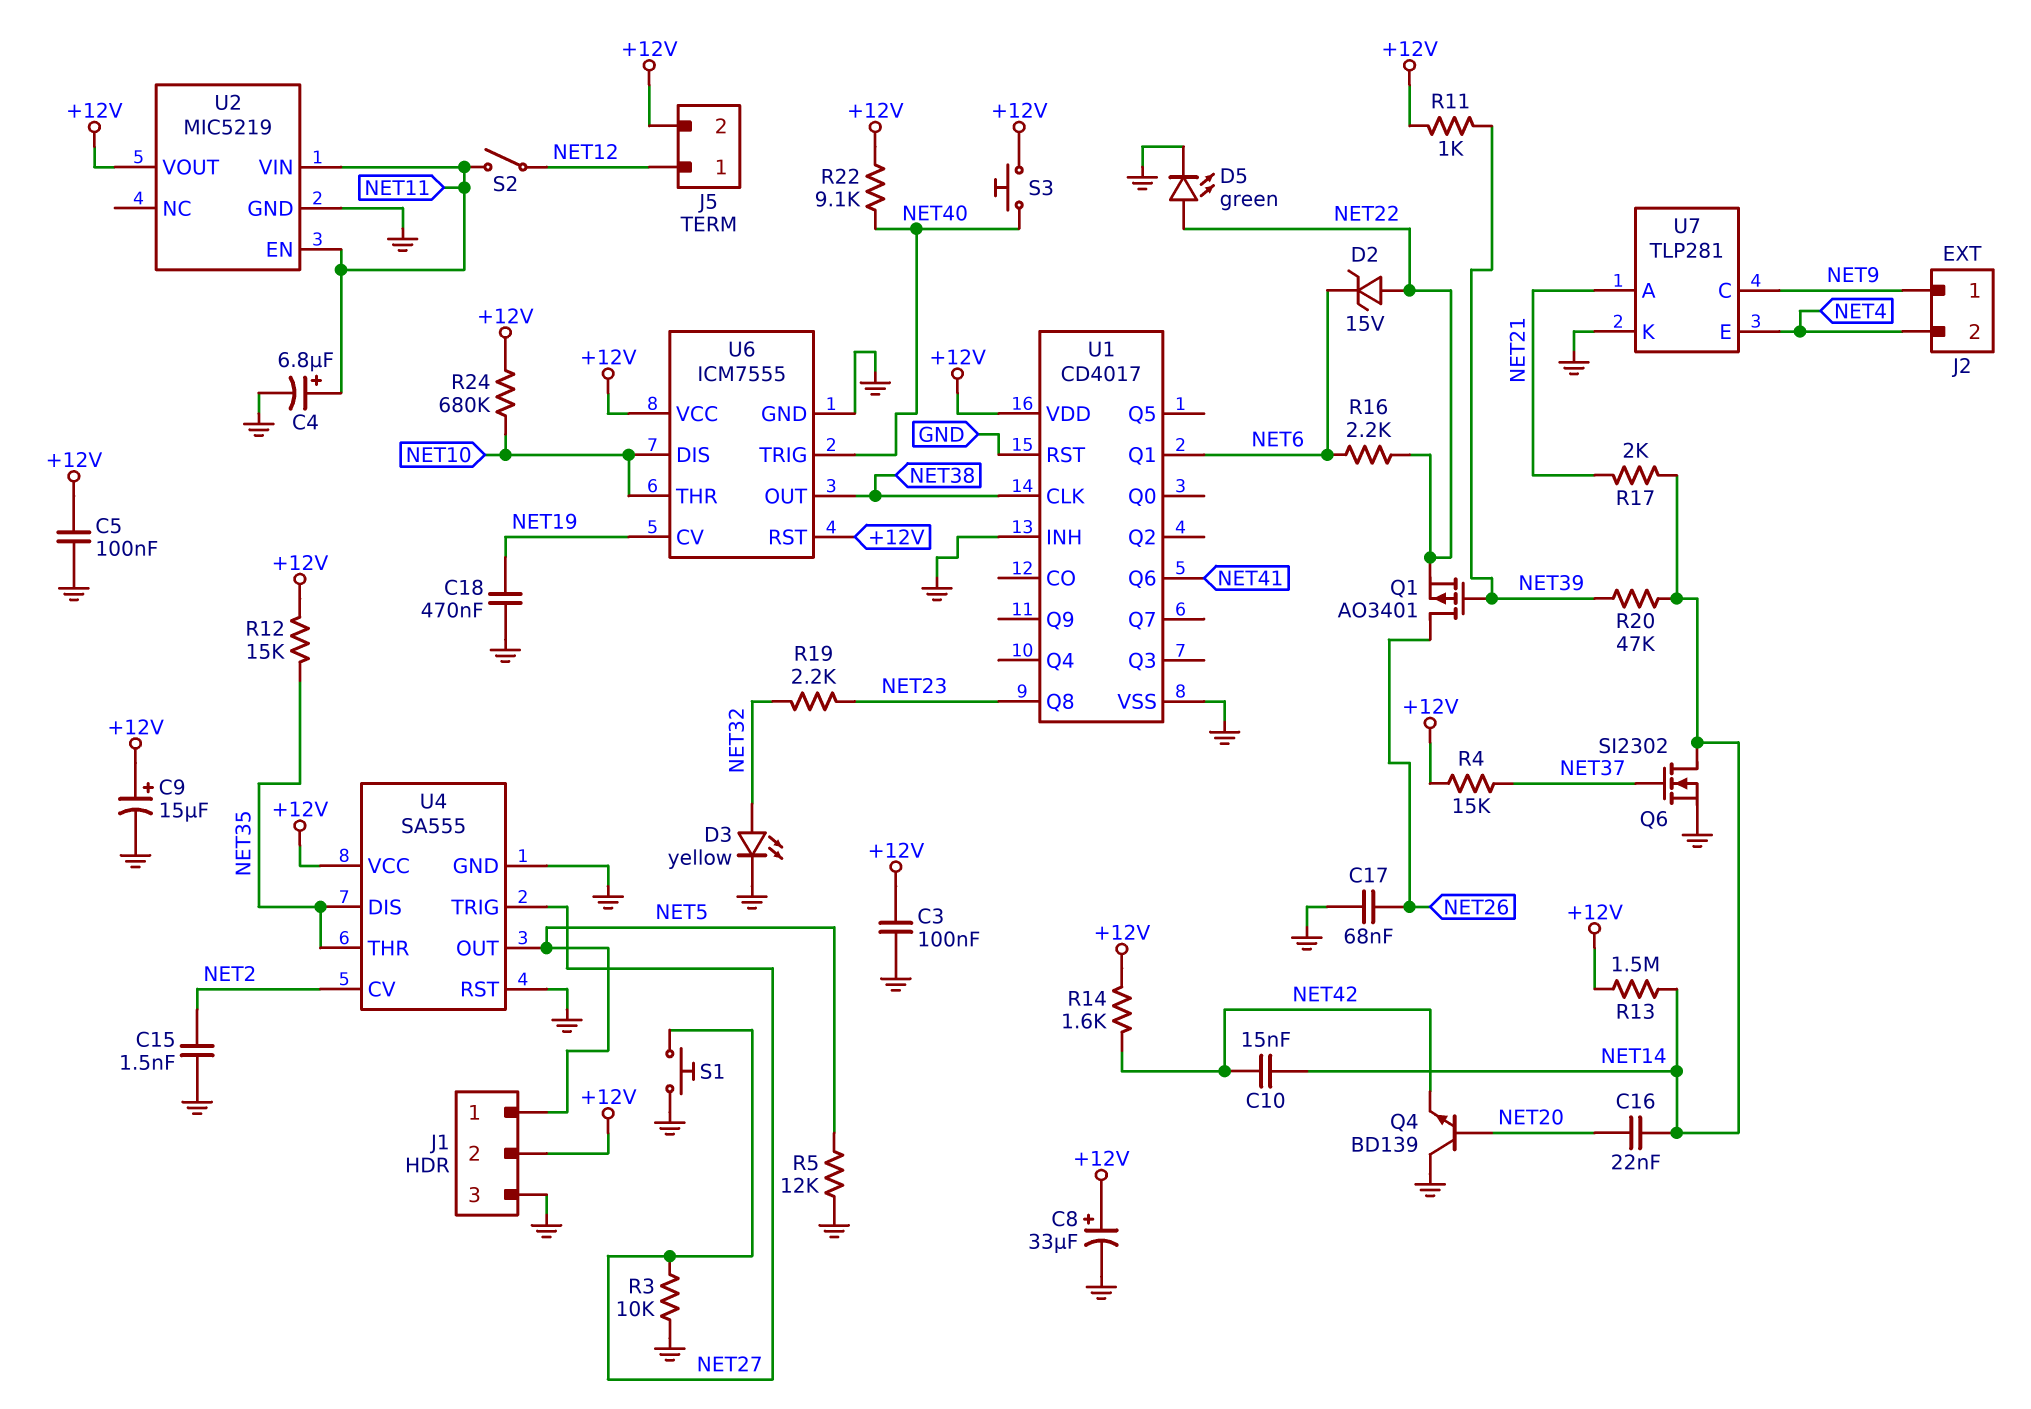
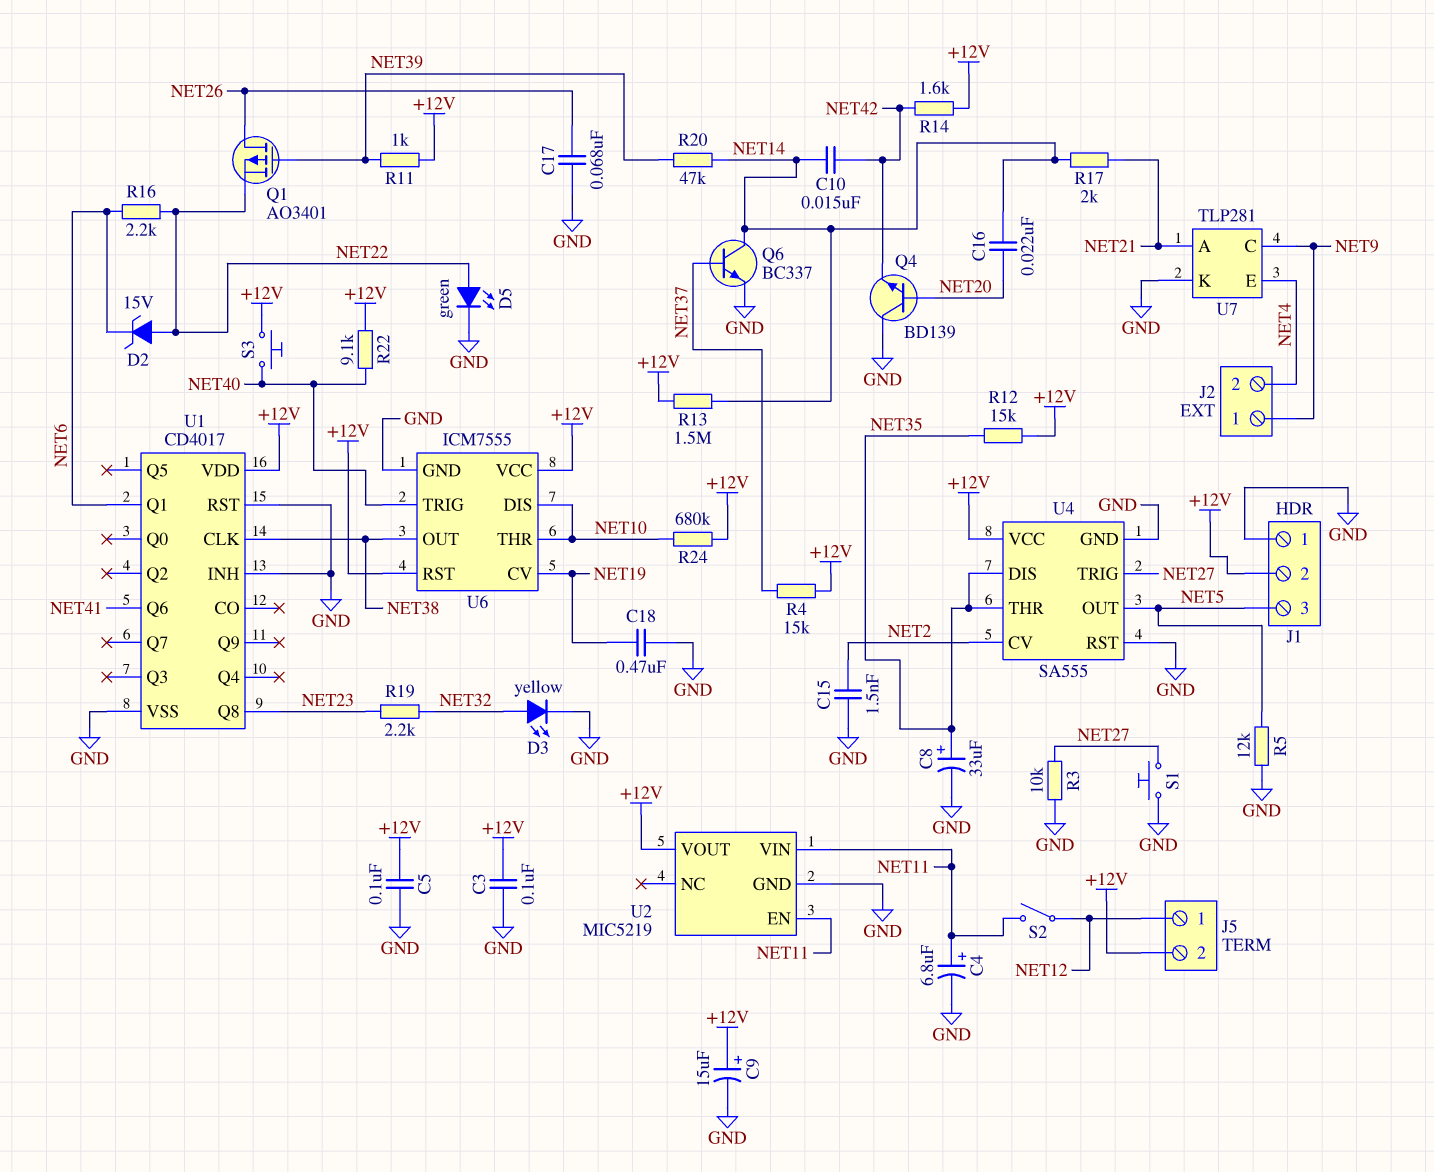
C8: 33uF (plus +12V, minus GND) -> 33uF (plus NET35, minus GND)
J1 pin 1: NET5 -> GND
J1 pin 3: GND -> NET5
Q6: NMOS SI2302 (G NET37, D NET14, S GND) -> NPN BC337 (B NET37, C NET14, E GND)

